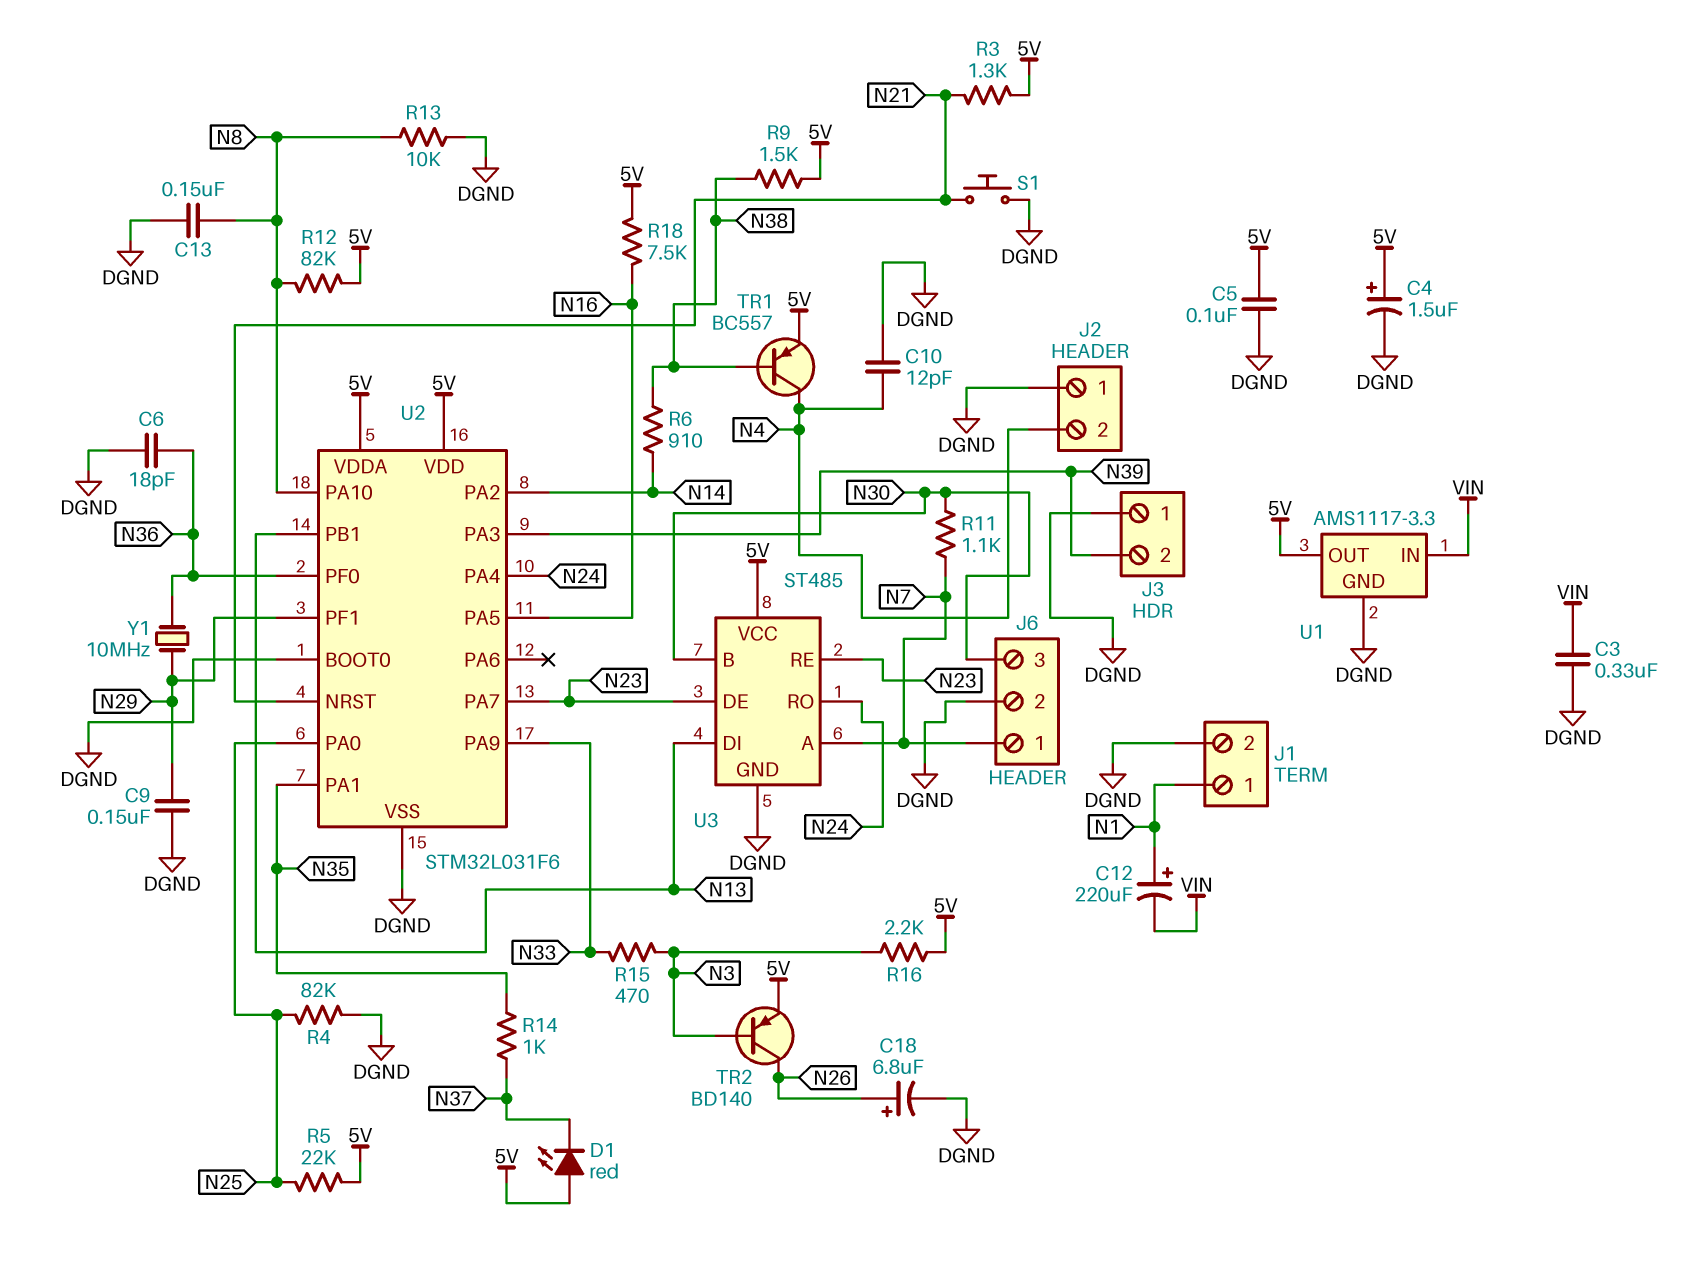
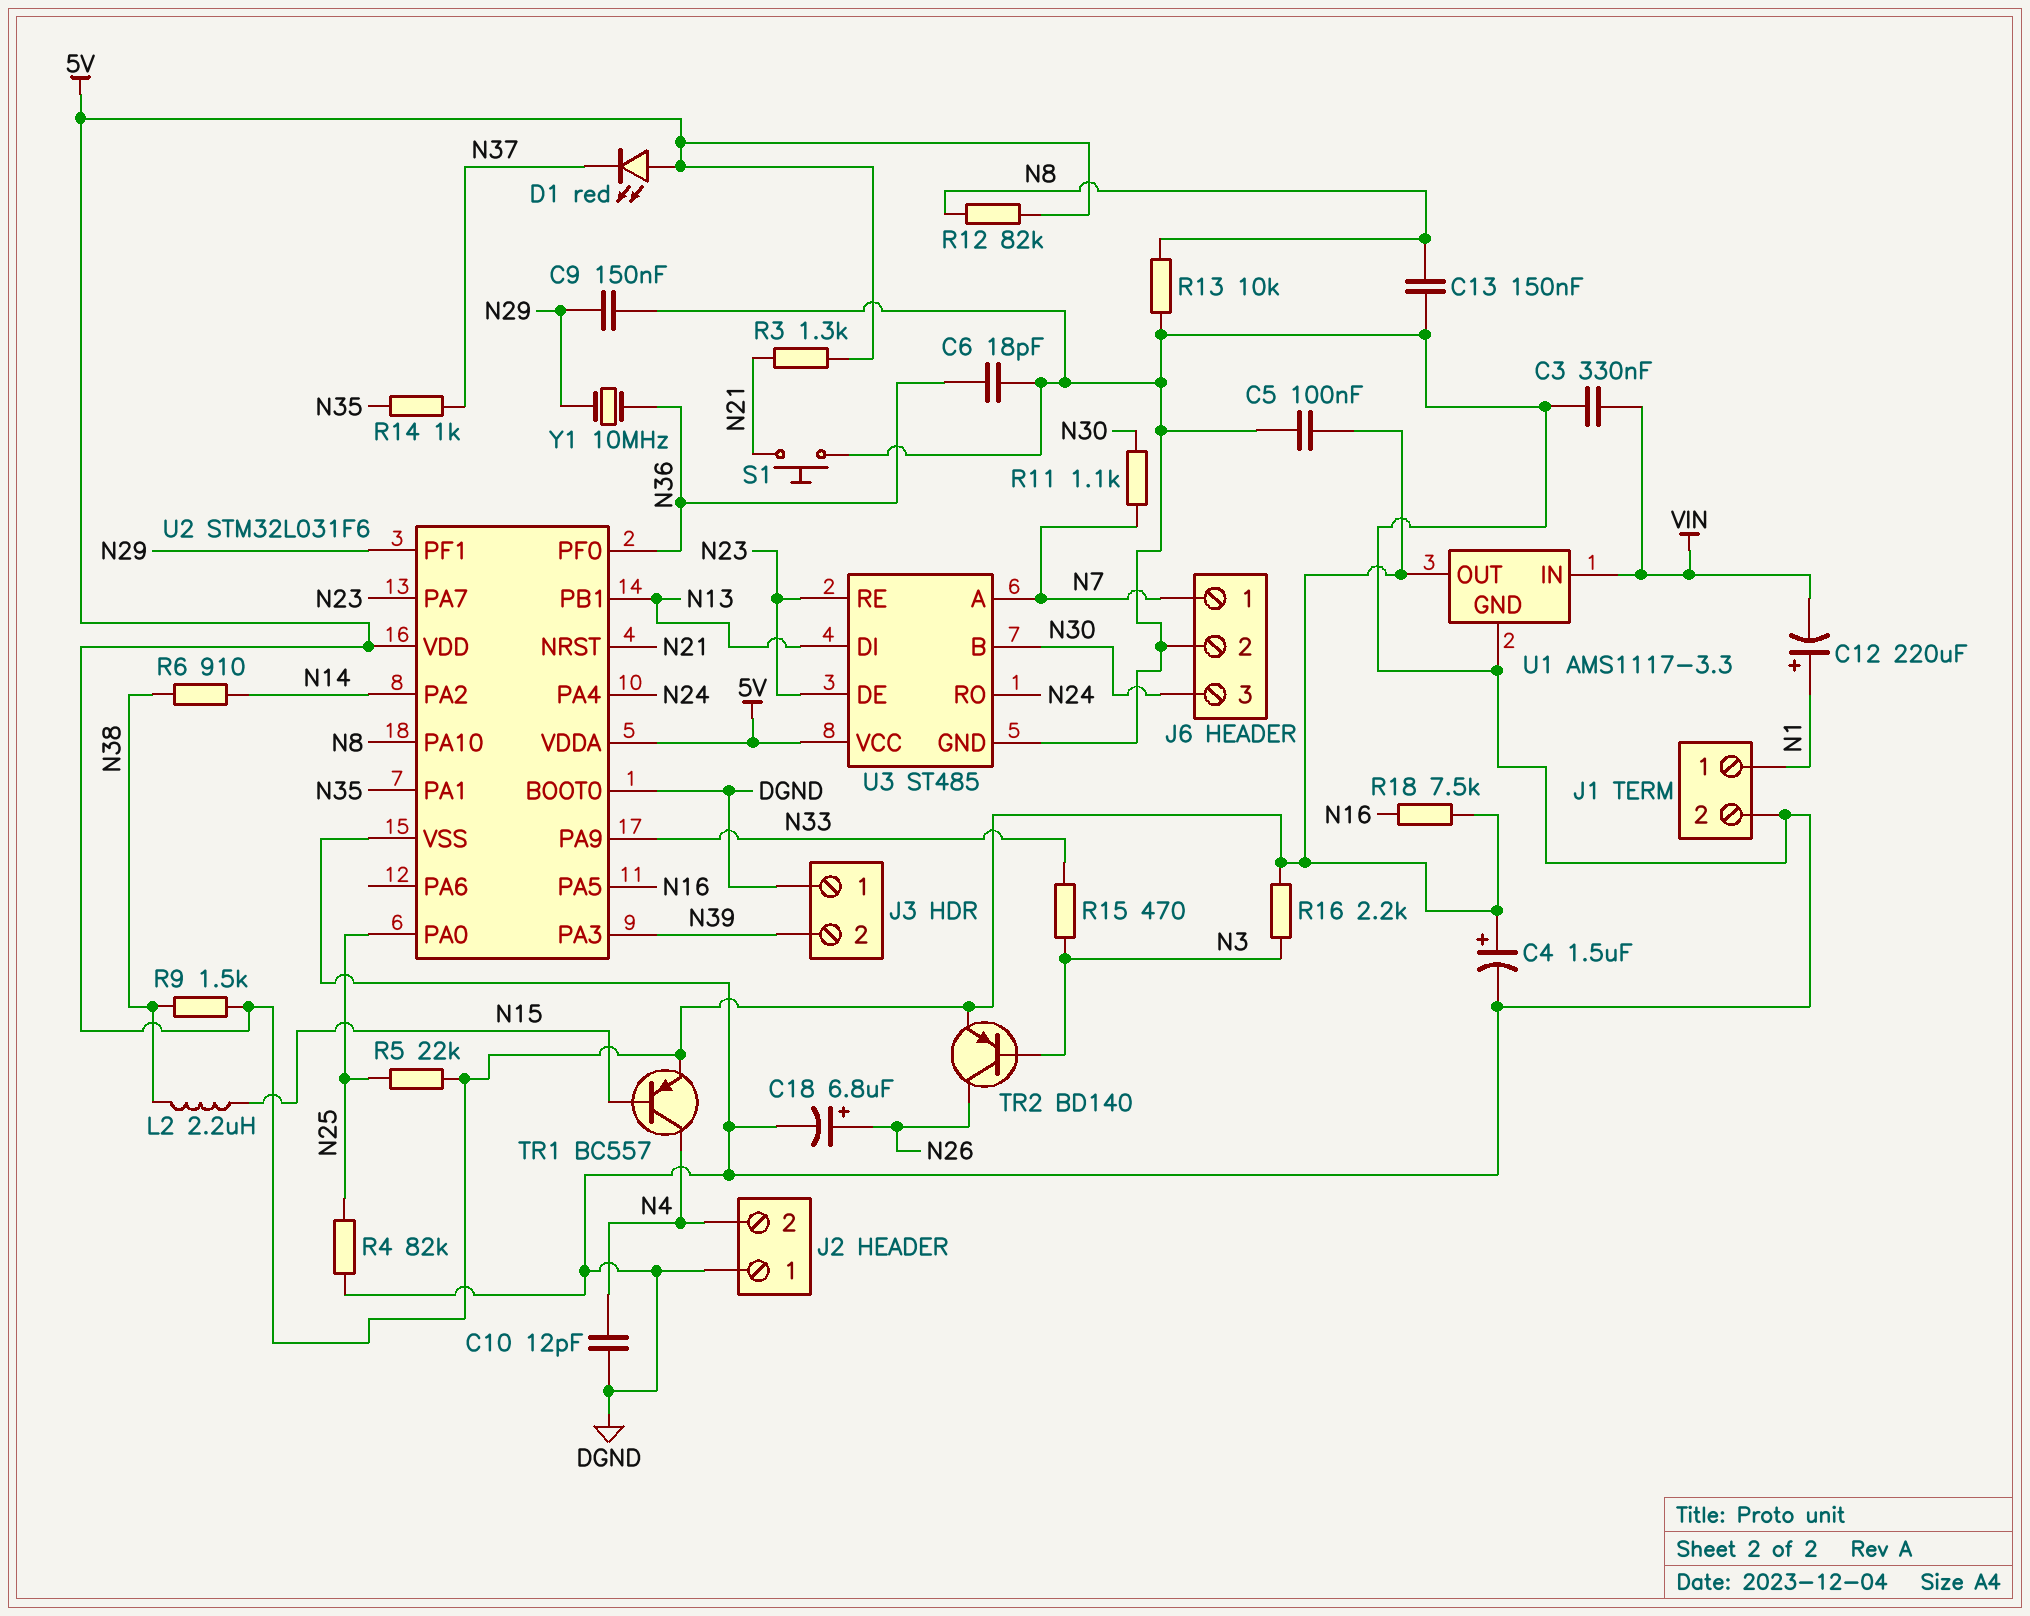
L2: none -> 2.2uH (N15, N38)
TR1: PNP BC557 (B N38, C N4, E 5V) -> PNP BC557 (B N15, C N4, E 5V)

